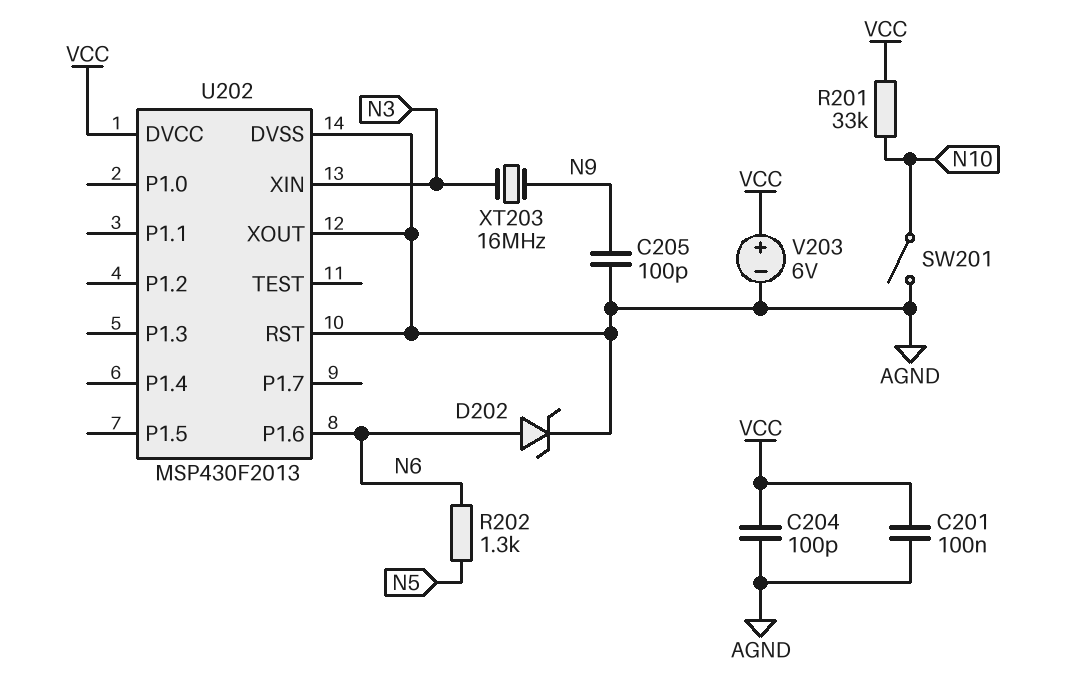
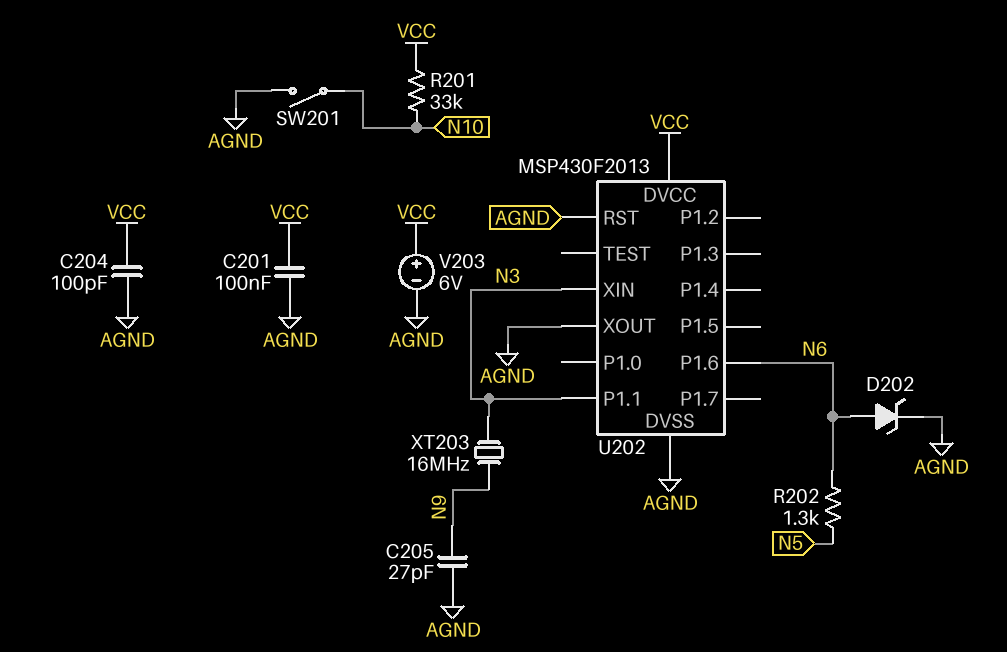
C205: 100pF (AGND, N9) -> 27pF (AGND, N9)
U202 pin P1.1: none -> N3

